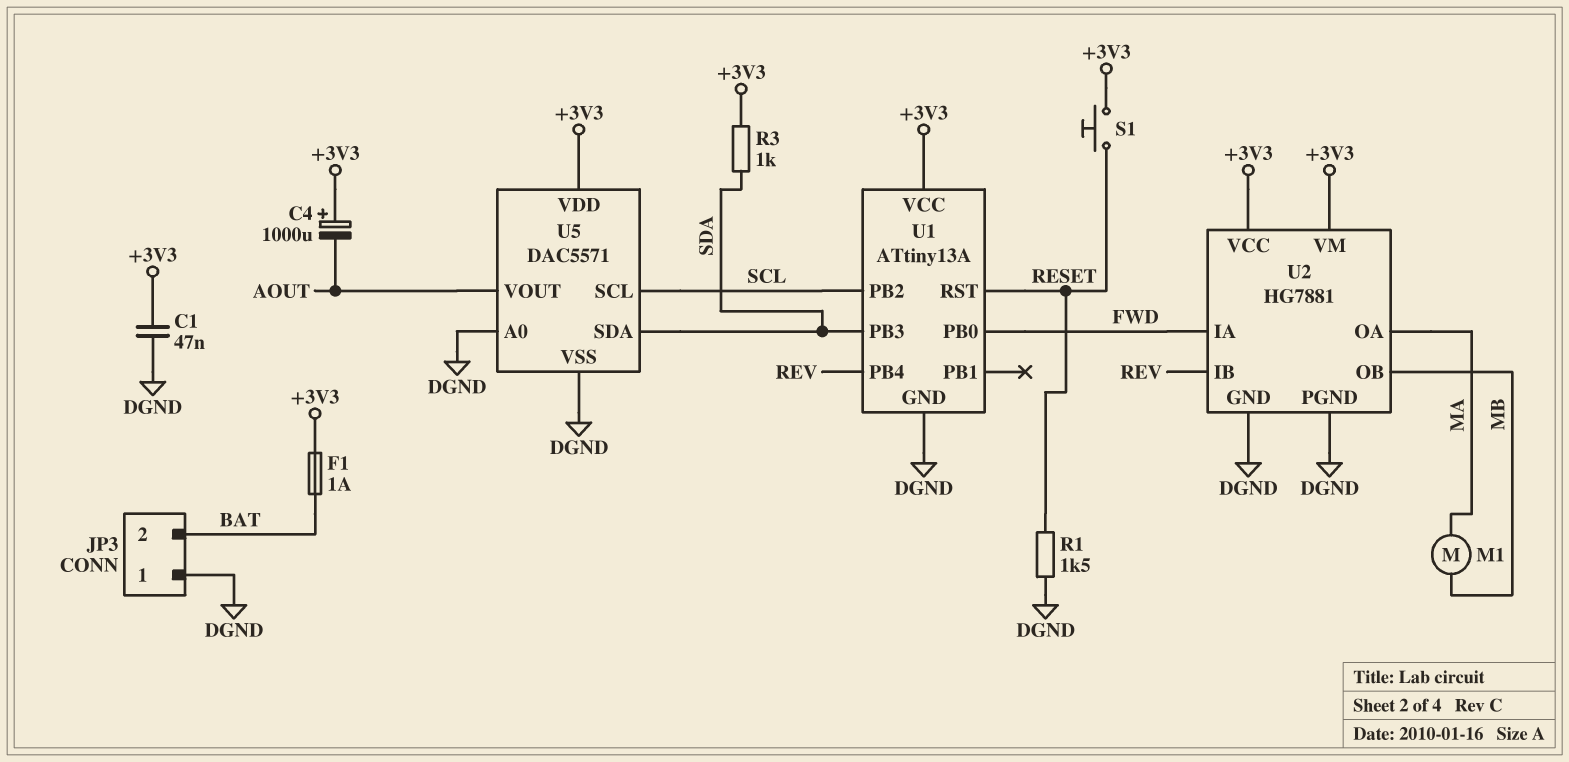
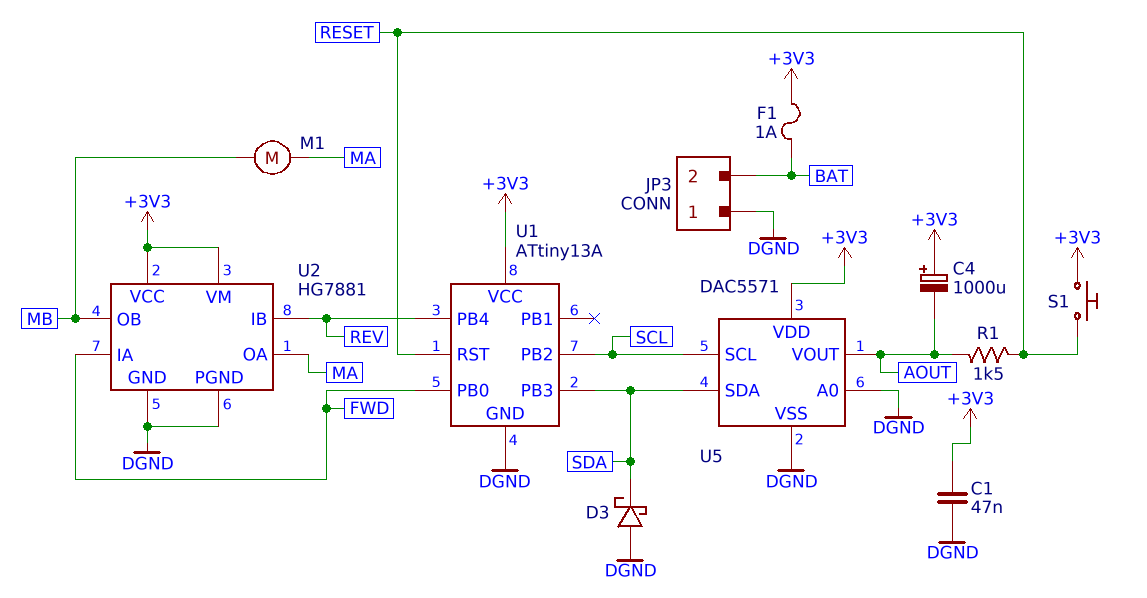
D3: none -> schottky (A DGND, K SDA)
R1: 1.5k (DGND, RESET) -> 1.5k (AOUT, RESET)
R3: 1k (+3V3, SDA) -> none

